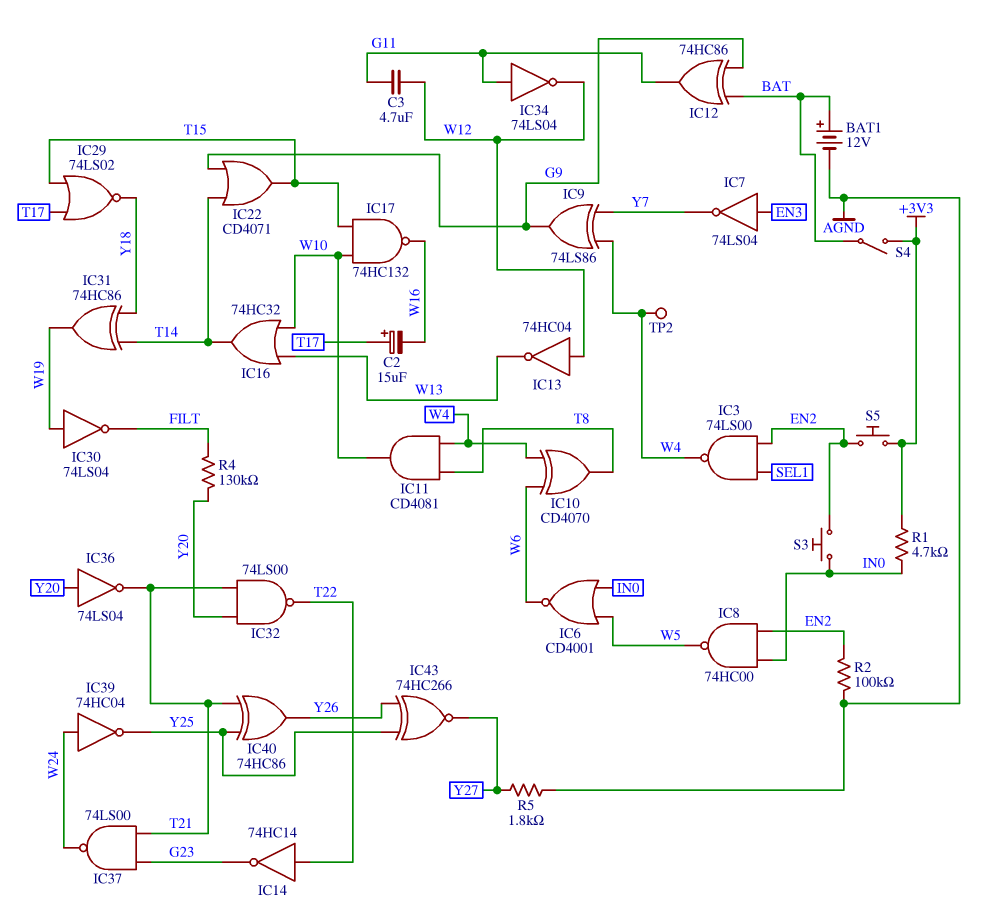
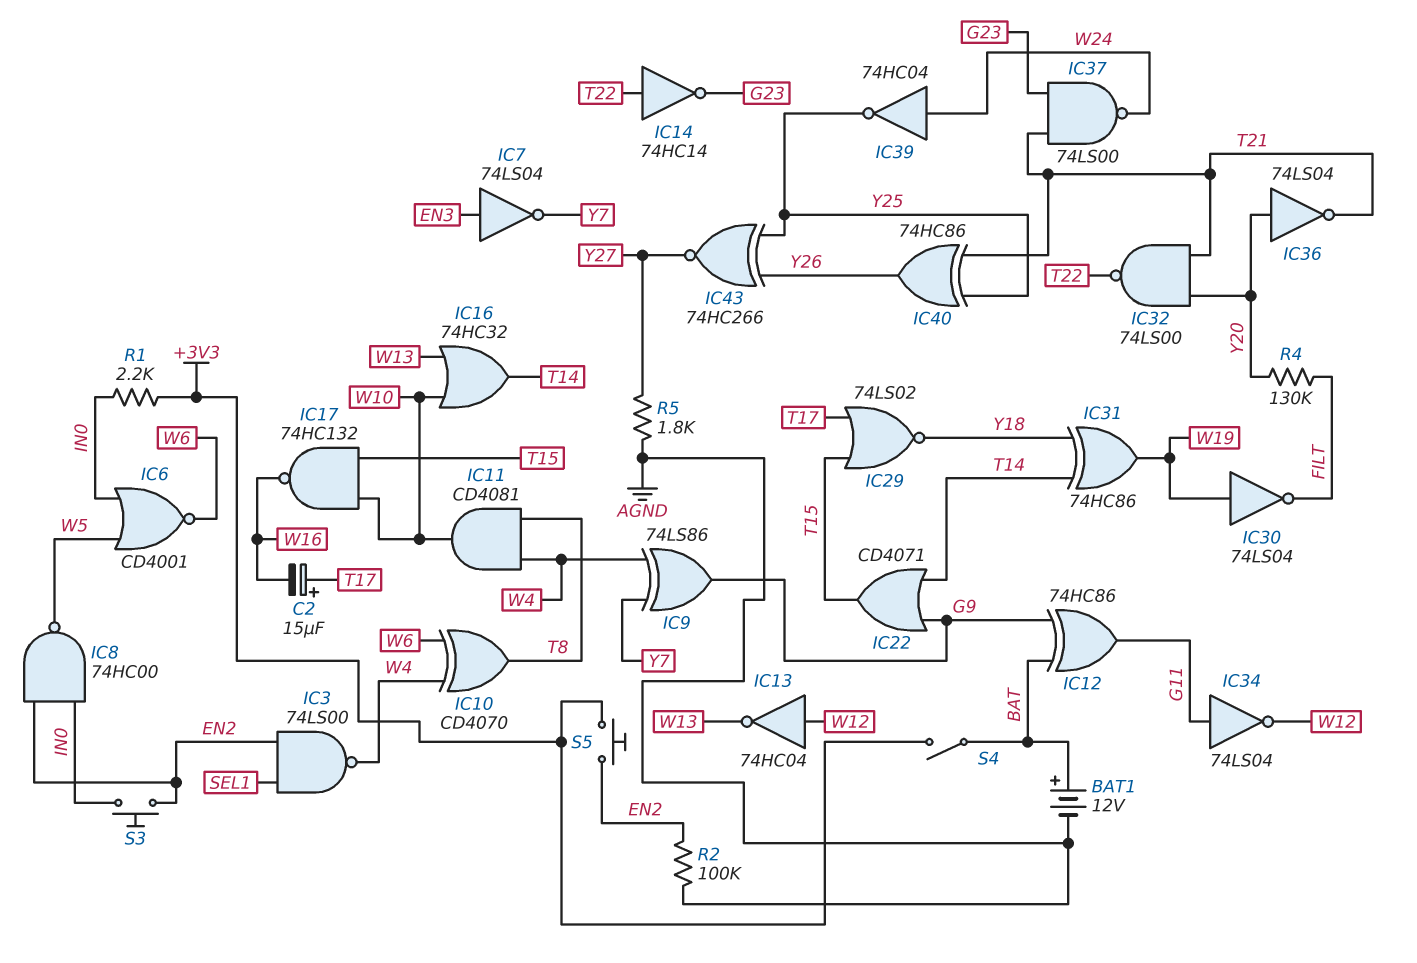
C3: 4.7uF (G11, W12) -> none
R1: 4.7k (+3V3, IN0) -> 2.2k (+3V3, IN0)
TP2: test point (W4) -> none

